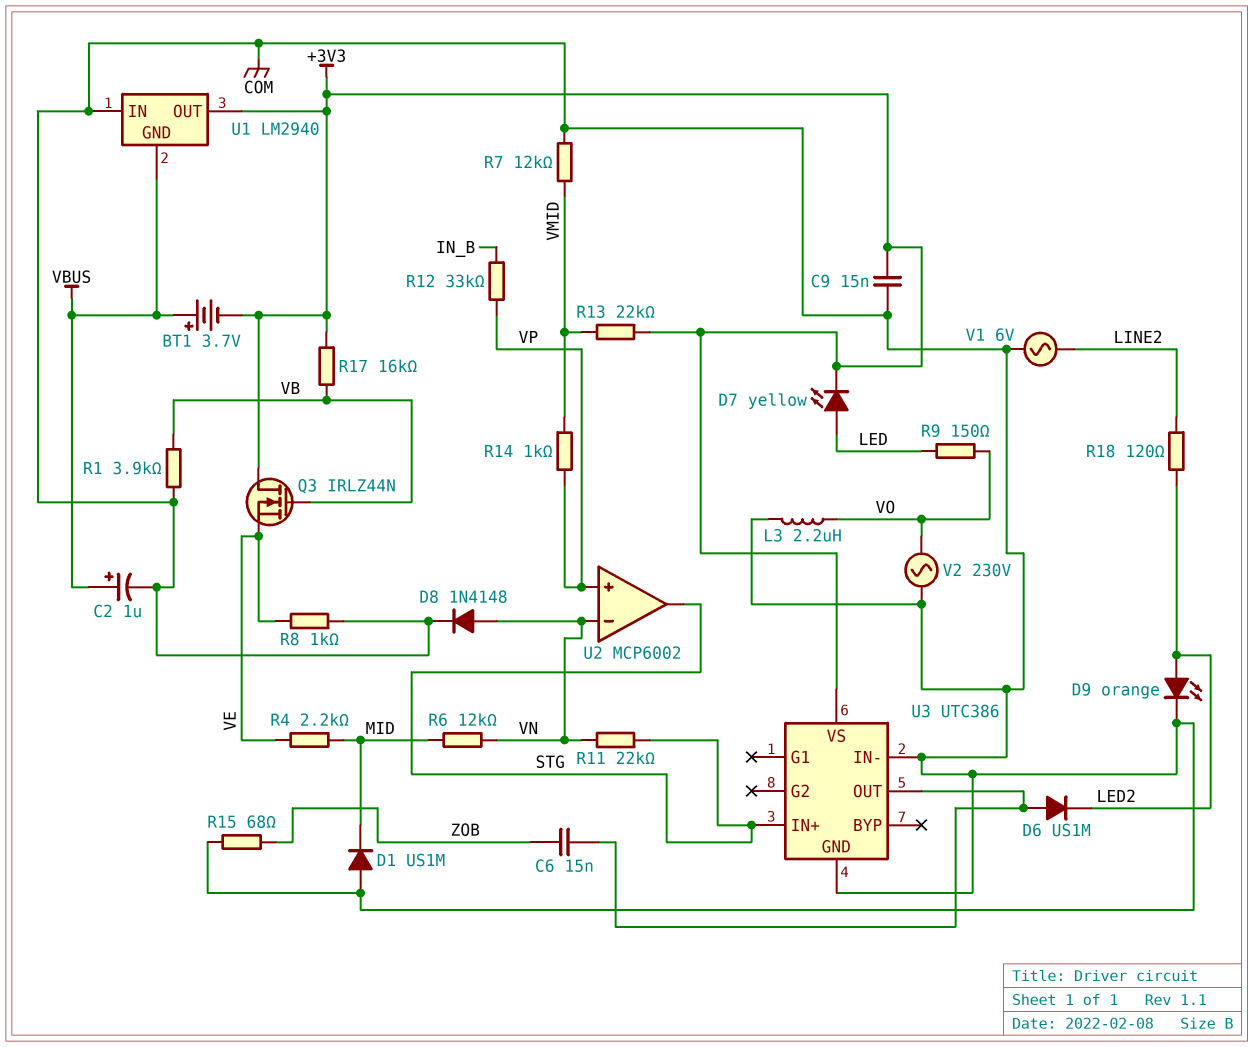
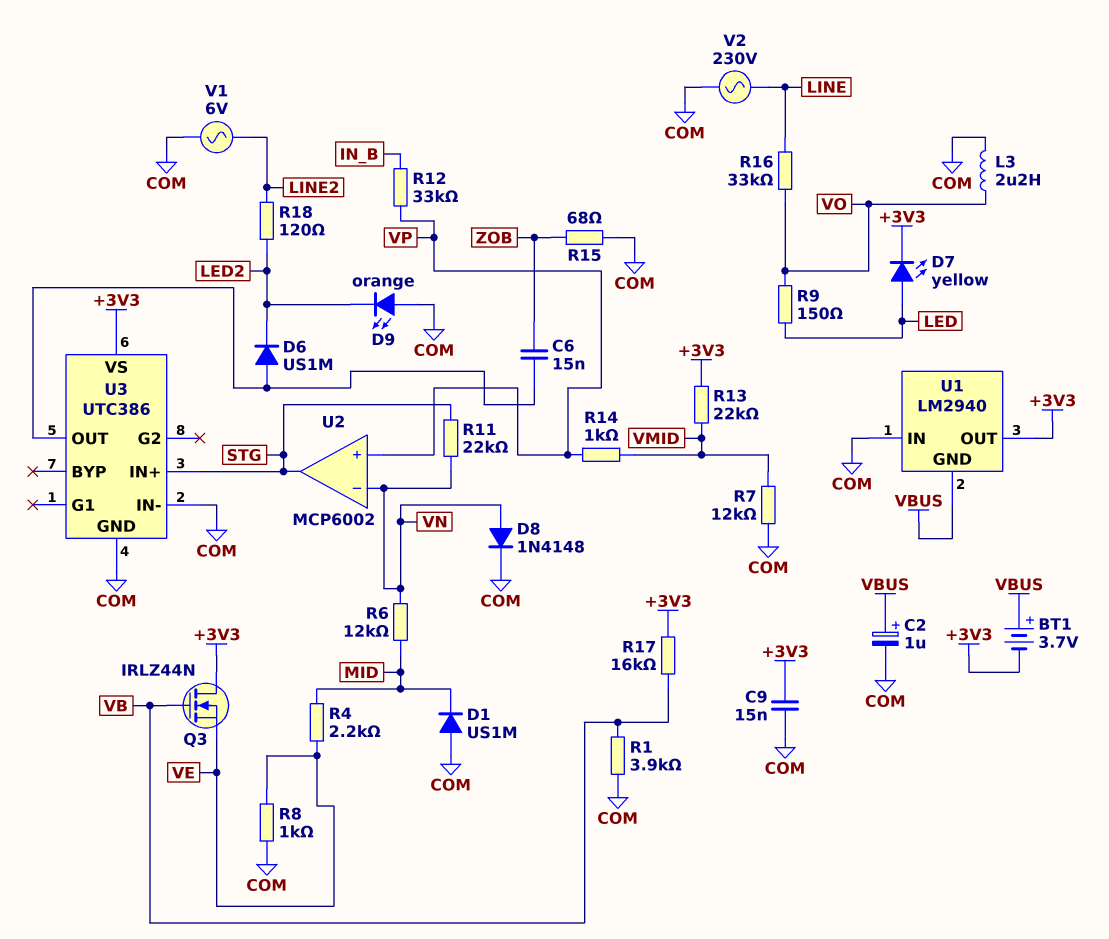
D9: LED orange (A LED2, K COM) -> LED orange (A COM, K LED2)
R16: none -> 33k (LINE, VO)
V2: AC 230V (COM, VO) -> AC 230V (COM, LINE)

